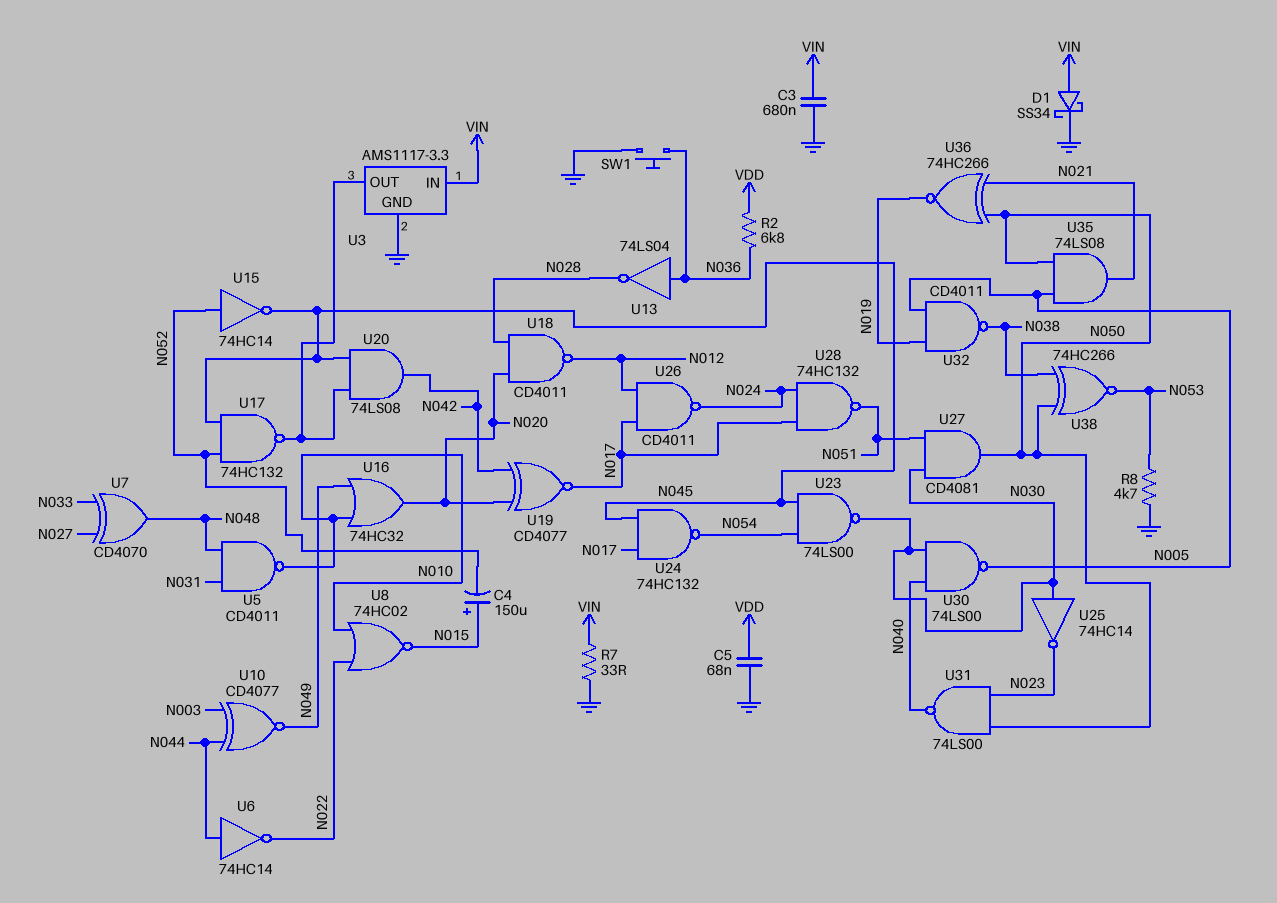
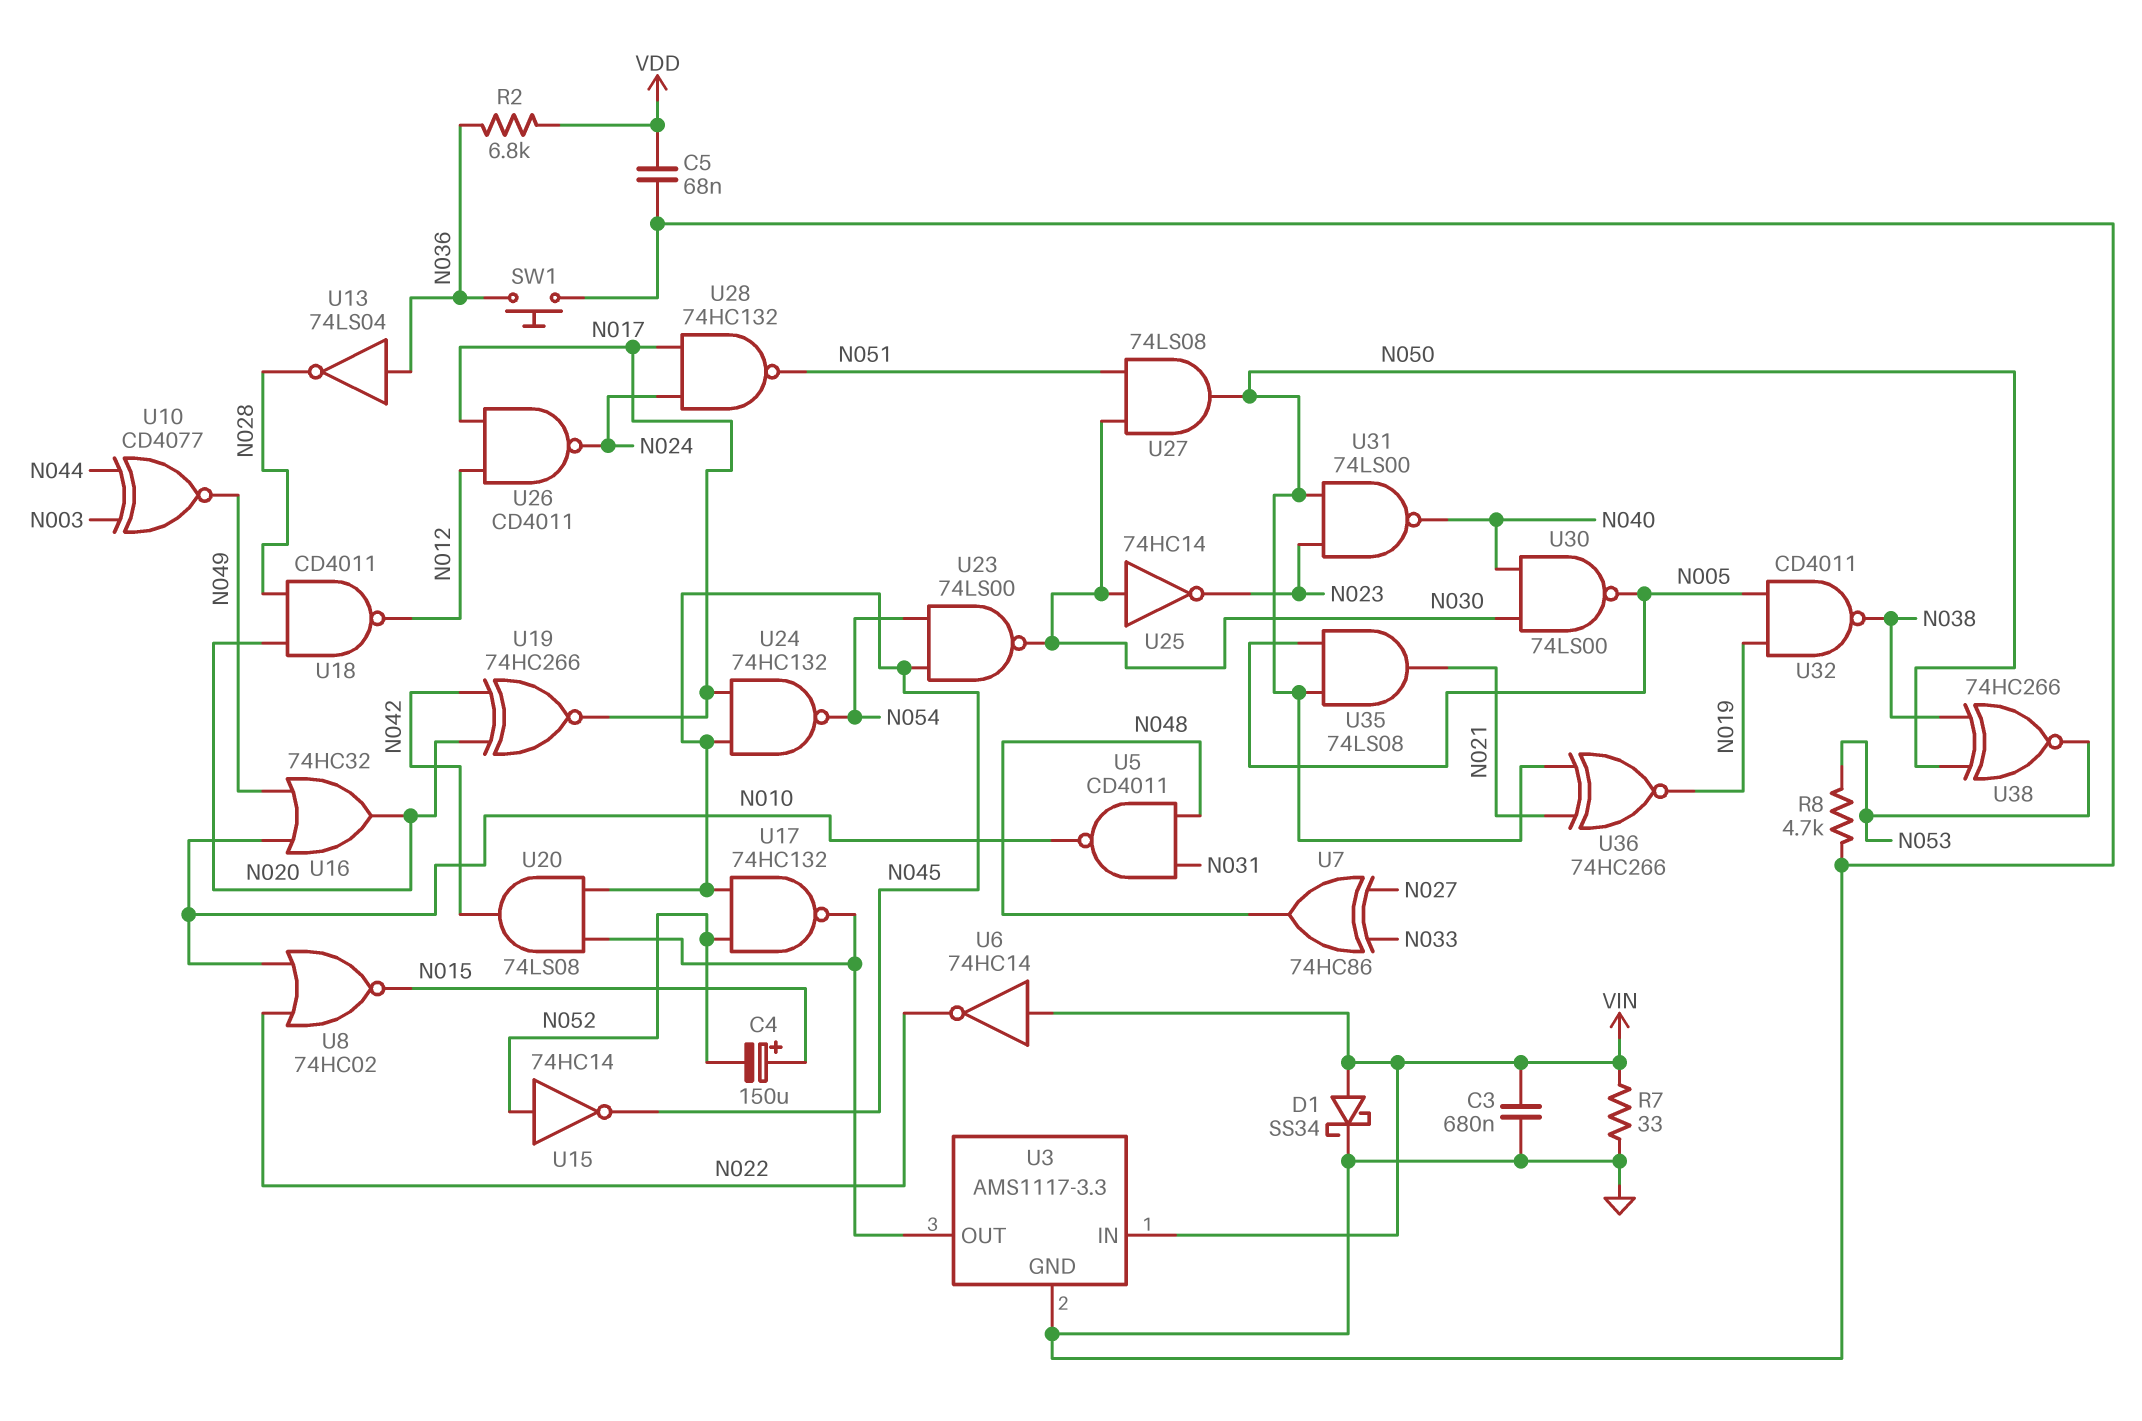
U6: NOT 74HC14 (in N044, out N022) -> NOT 74HC14 (in VIN, out N022)
U7: XOR CD4070 (in N027, in N033, out N048) -> XOR 74HC86 (in N027, in N033, out N048)
U19: XNOR CD4077 (in N020, in N042, out N017) -> XNOR 74HC266 (in N020, in N042, out N017)
U27: AND CD4081 (in N030, in N051, out N050) -> AND 74LS08 (in N030, in N051, out N050)

